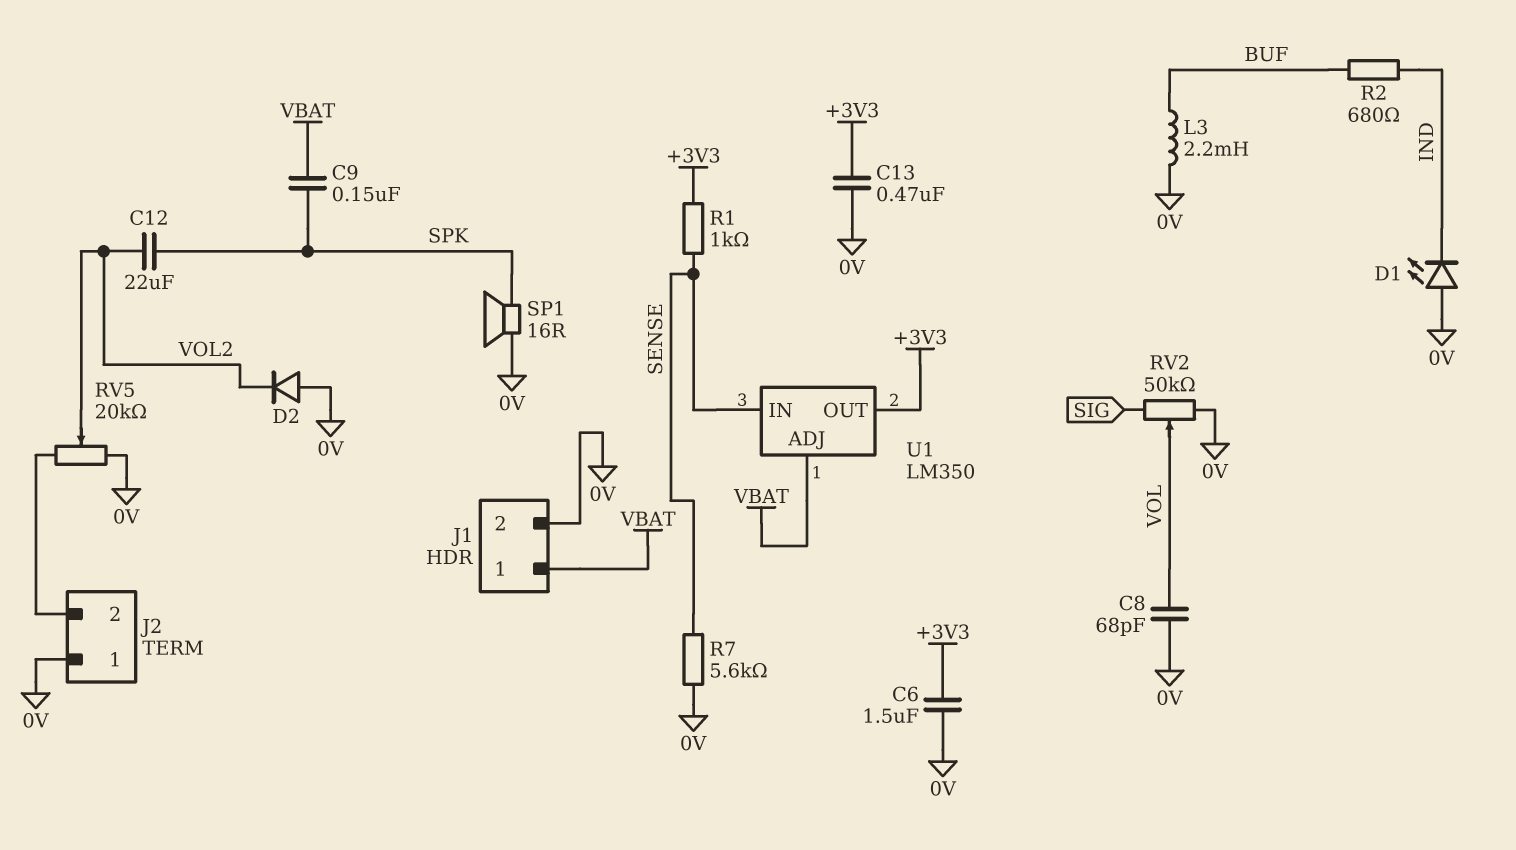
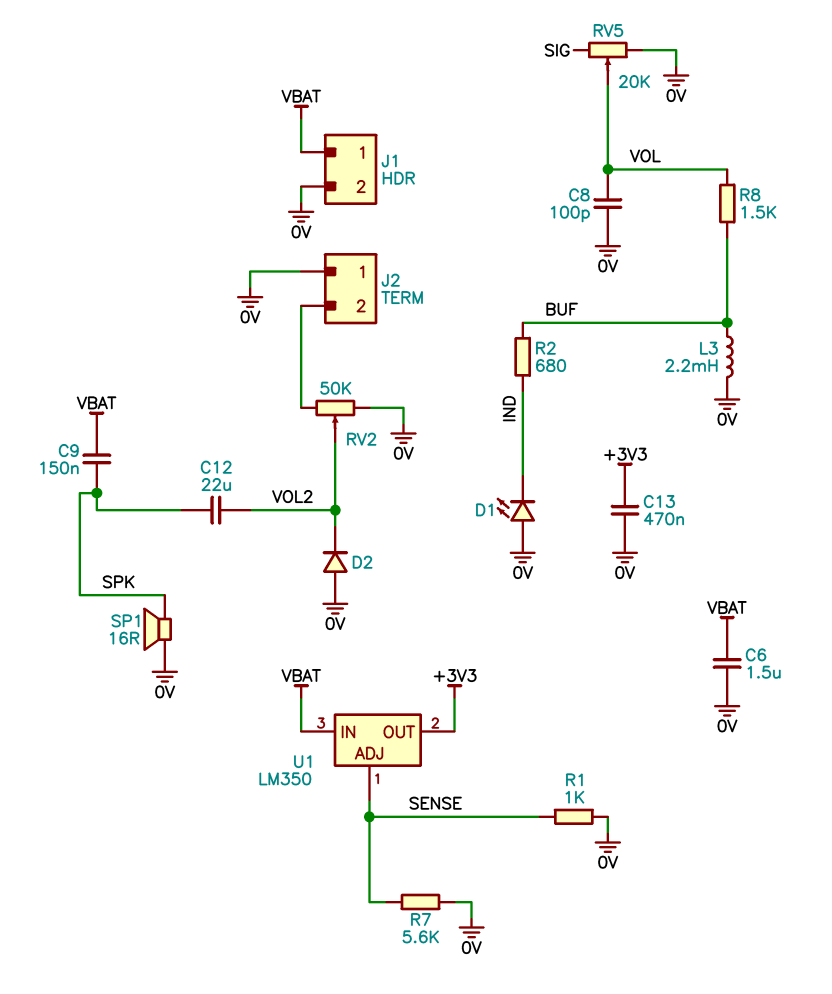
C6: 1.5uF (+3V3, 0V) -> 1.5uF (0V, VBAT)
C8: 68pF (0V, VOL) -> 100pF (0V, VOL)
R1: 1k (+3V3, SENSE) -> 1k (0V, SENSE)
R8: none -> 1.5k (BUF, VOL)
RV2: 50k (0V, SIG, wiper VOL) -> 50k (0V, J2/2, wiper VOL2)
RV5: 20k (0V, J2/2, wiper VOL2) -> 20k (0V, SIG, wiper VOL)
U1 pin ADJ: VBAT -> SENSE
U1 pin IN: SENSE -> VBAT

